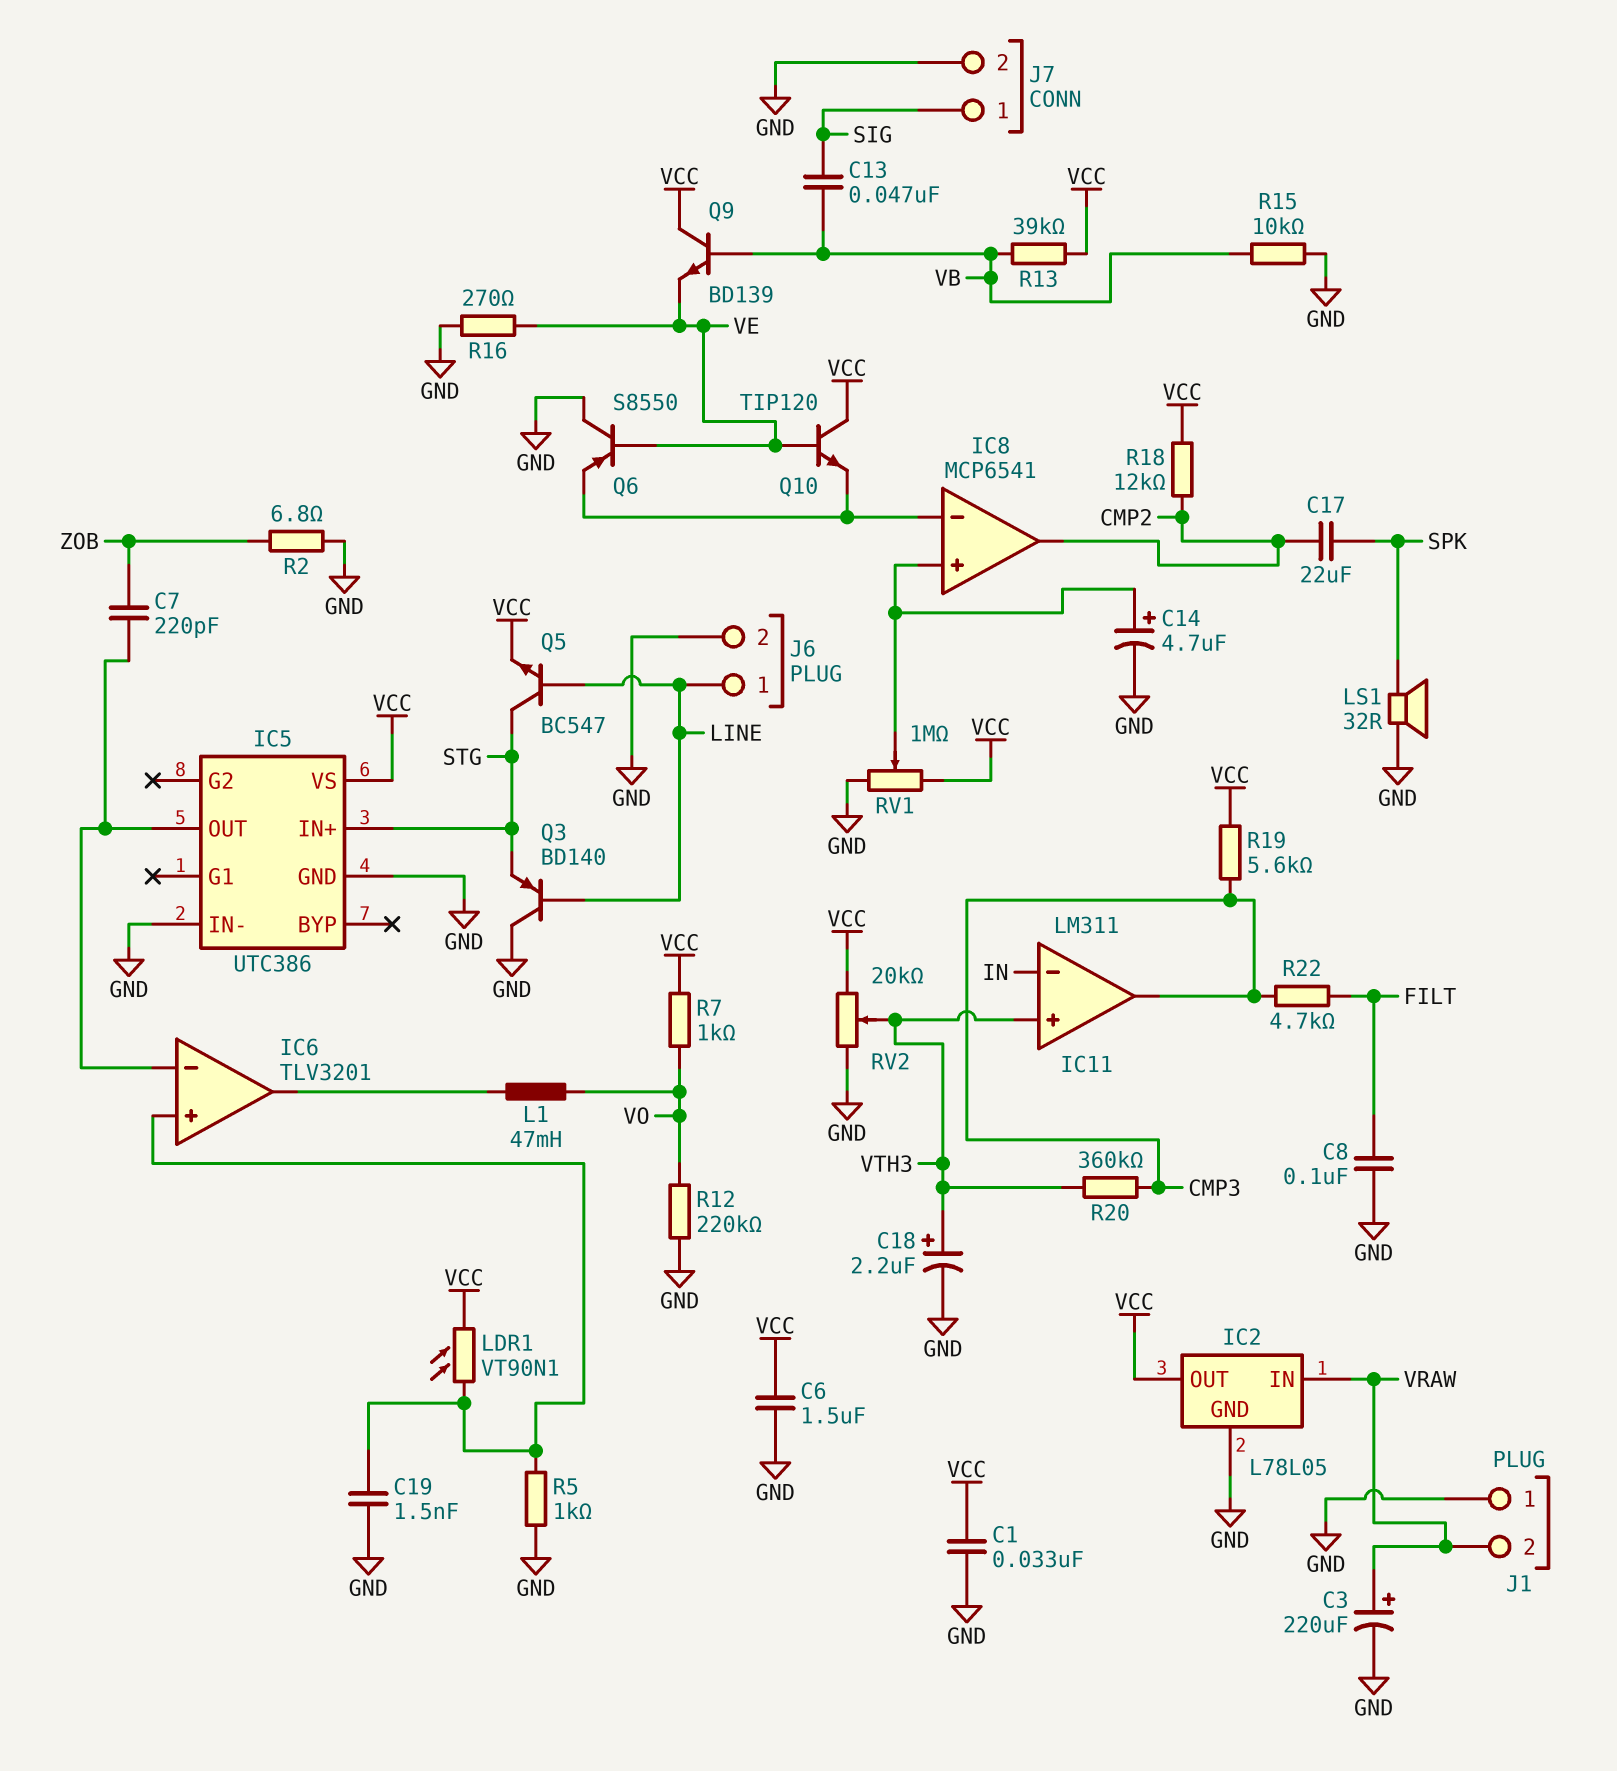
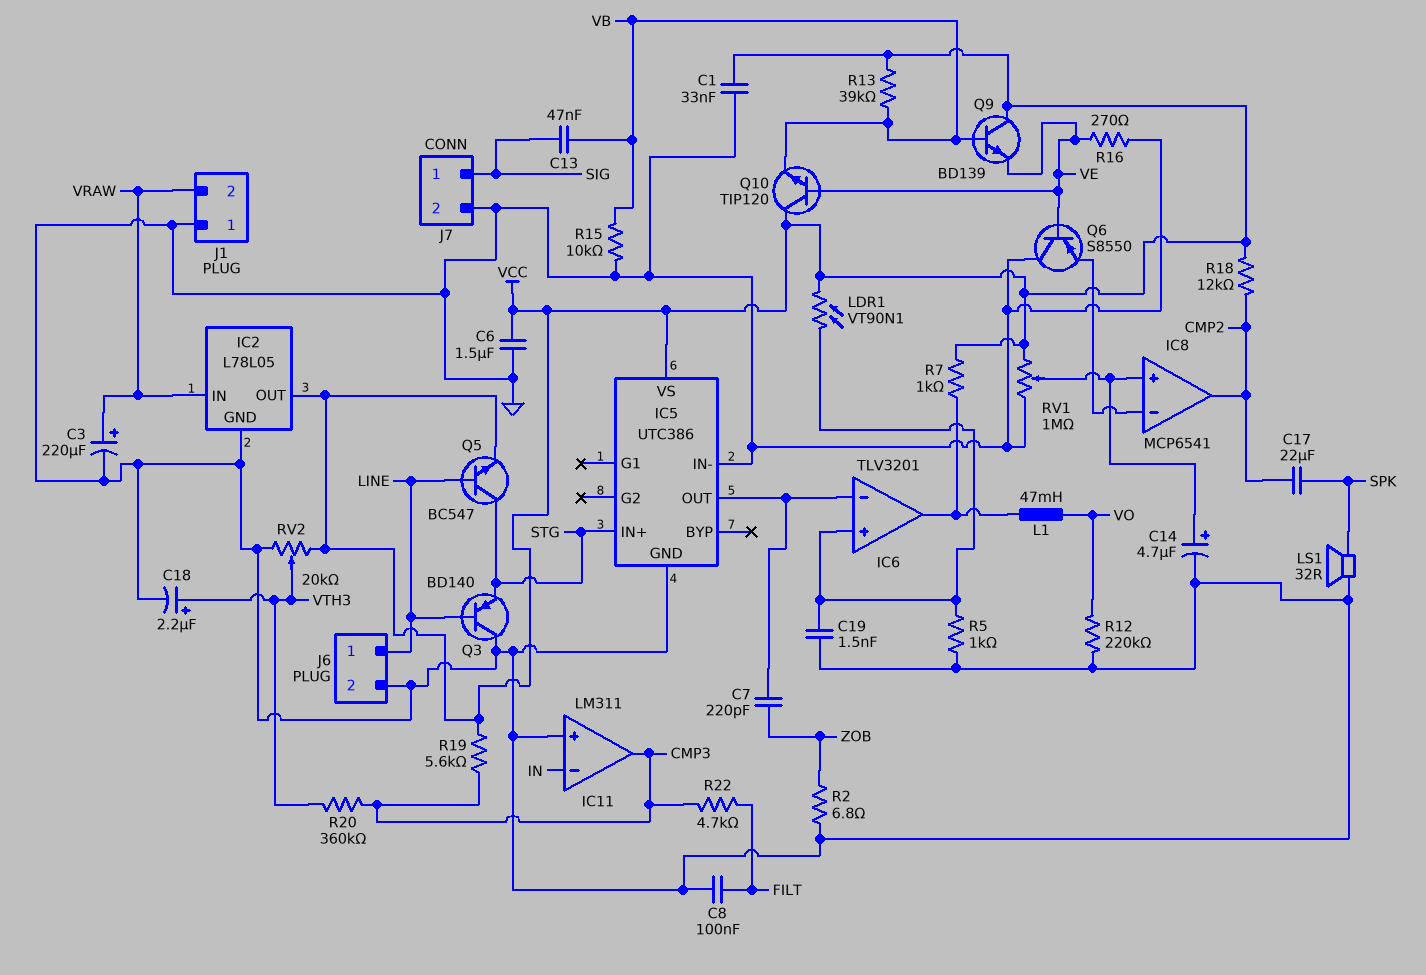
IC11 pin in+: VTH3 -> GND
Q10: NPN TIP120 (B VE, C VCC, E IC8/in-) -> NPN TIP120 (B VE, C VCC, E VB)
R7: 1k (VCC, VO) -> 1k (IC6/out, VCC)

